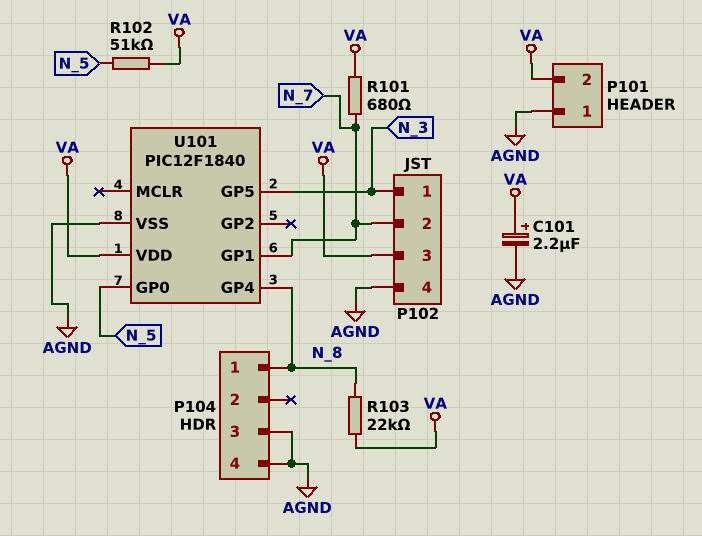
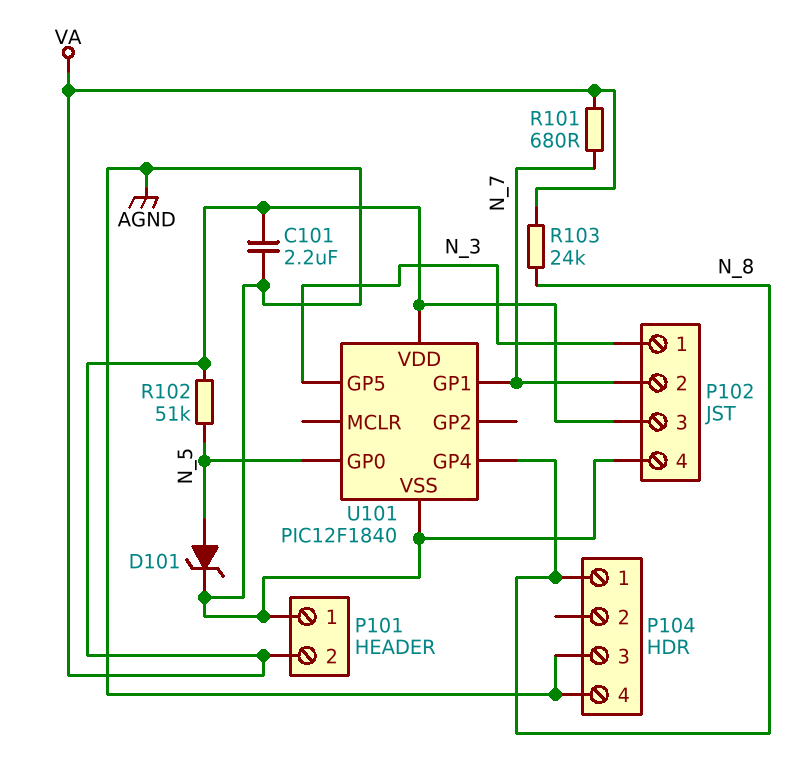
C101: 2.2uF (plus VA, minus AGND) -> 2.2uF (AGND, VA)
D101: none -> zener (A N_5, K AGND)
R103: 22k (N_8, VA) -> 24k (N_8, VA)

